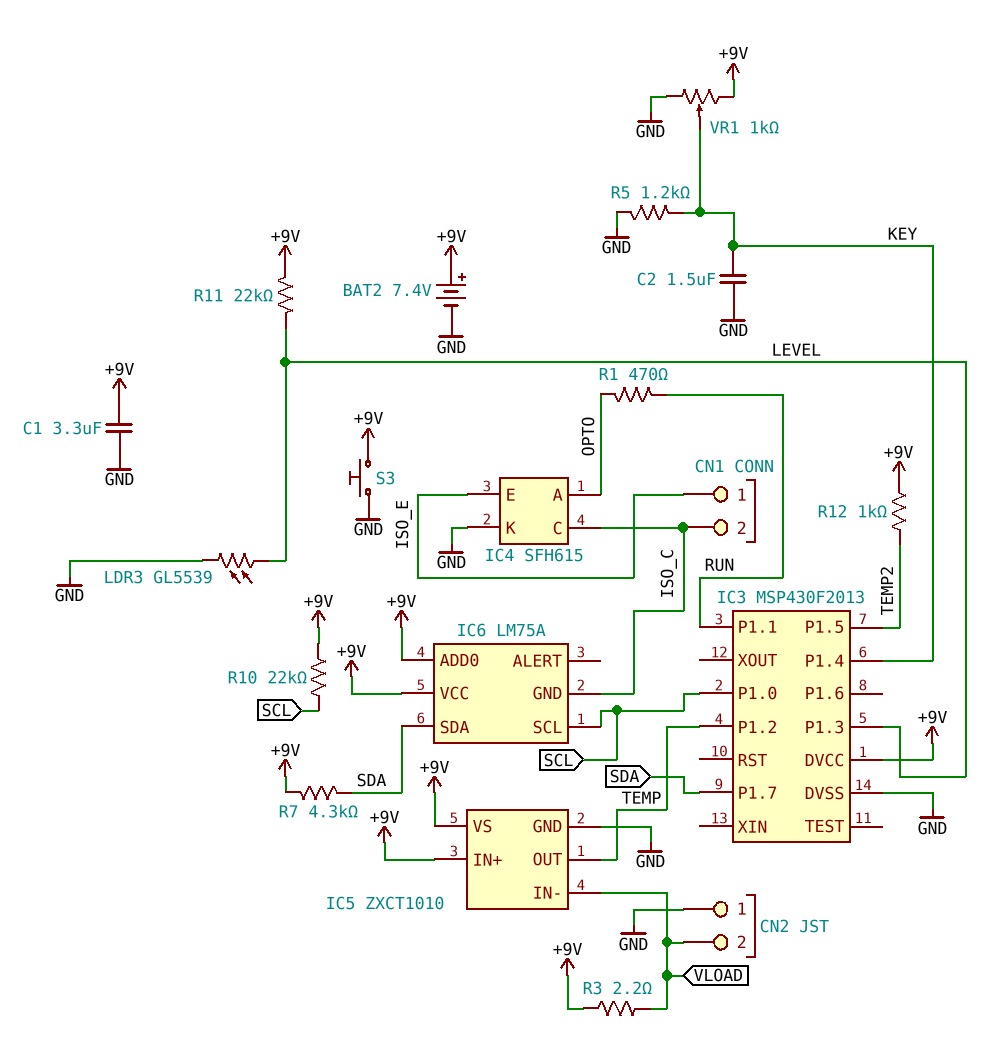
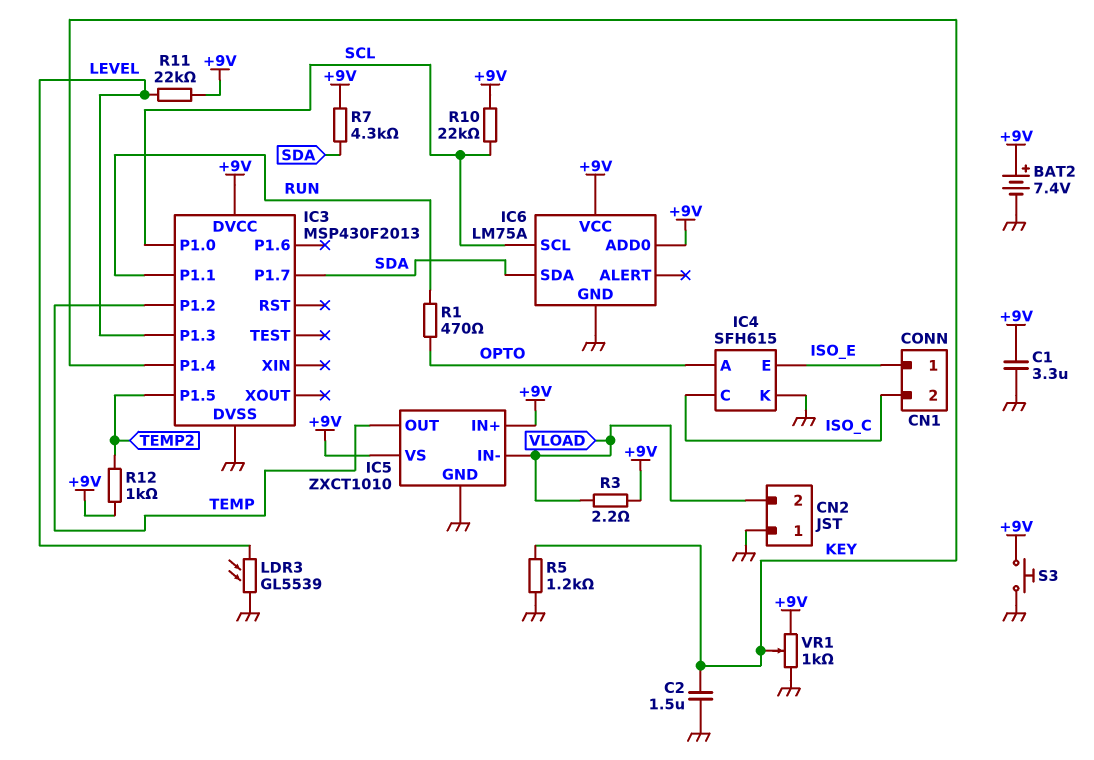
IC6 pin GND: ISO_C -> GND

